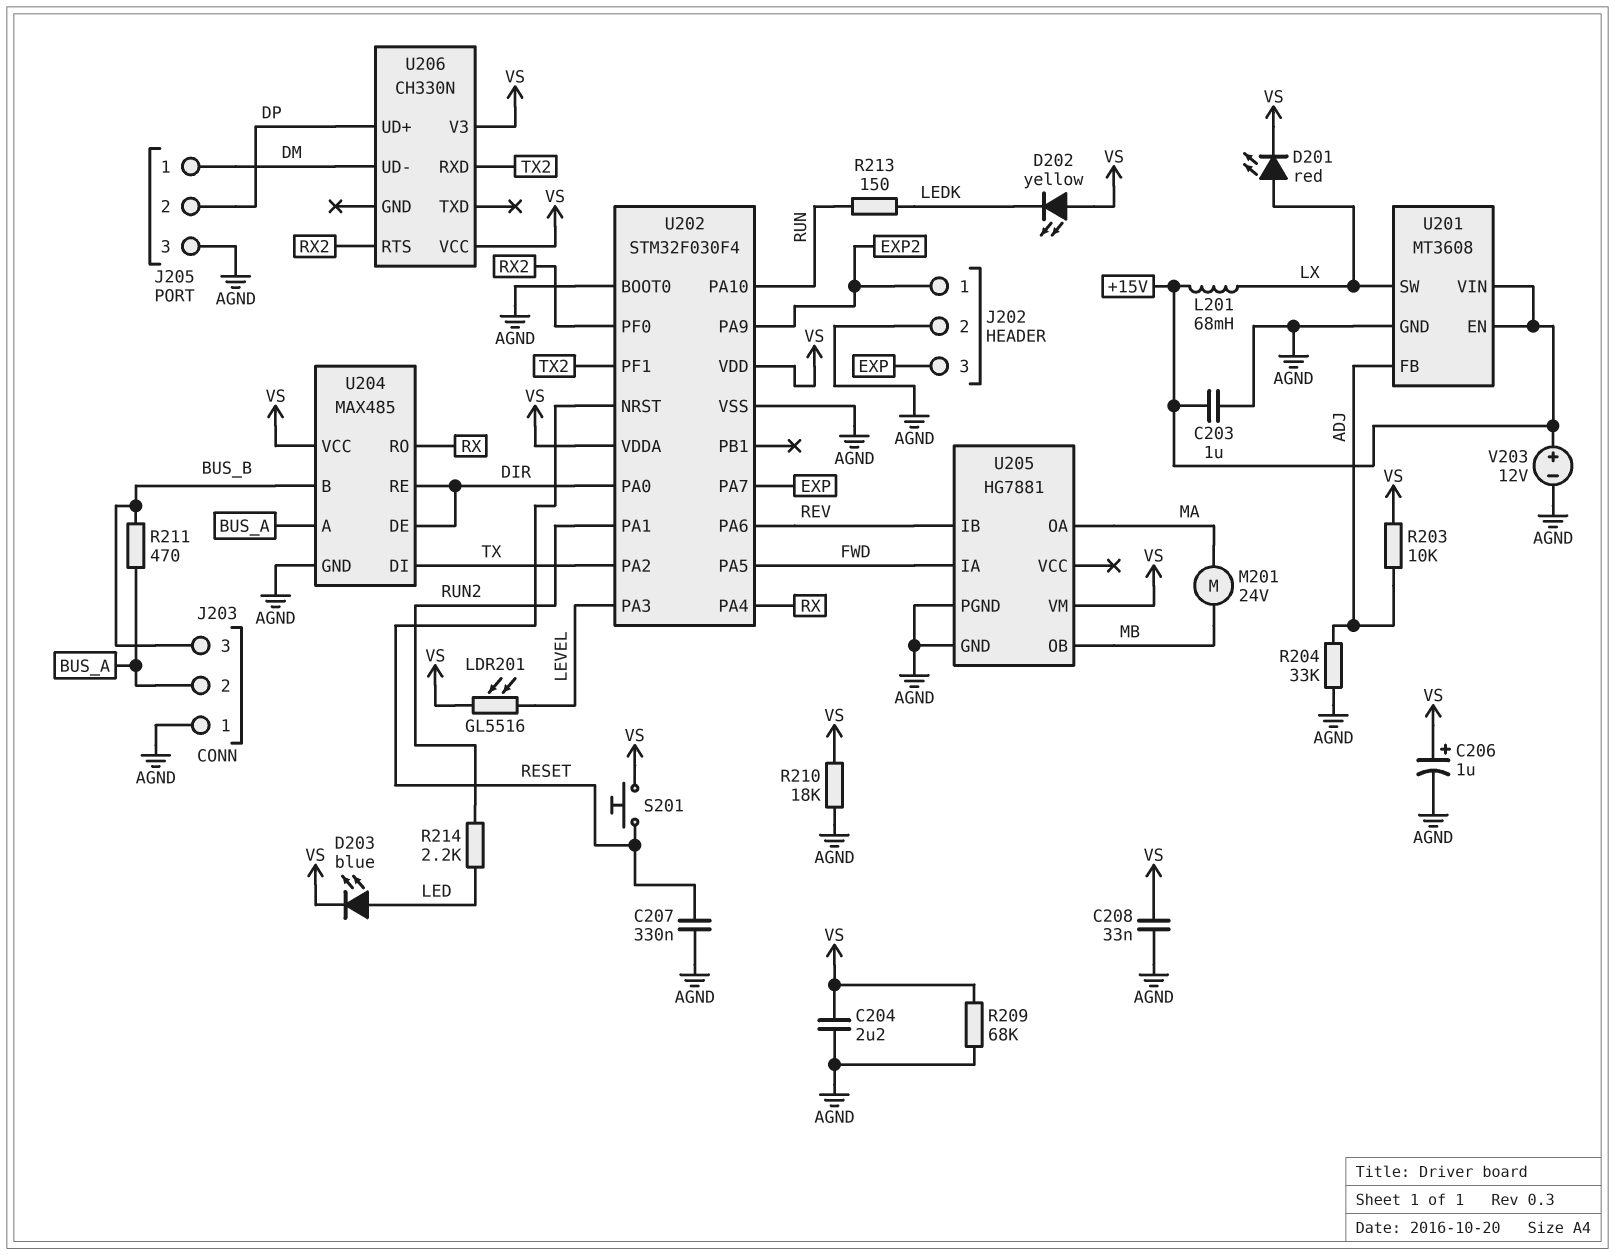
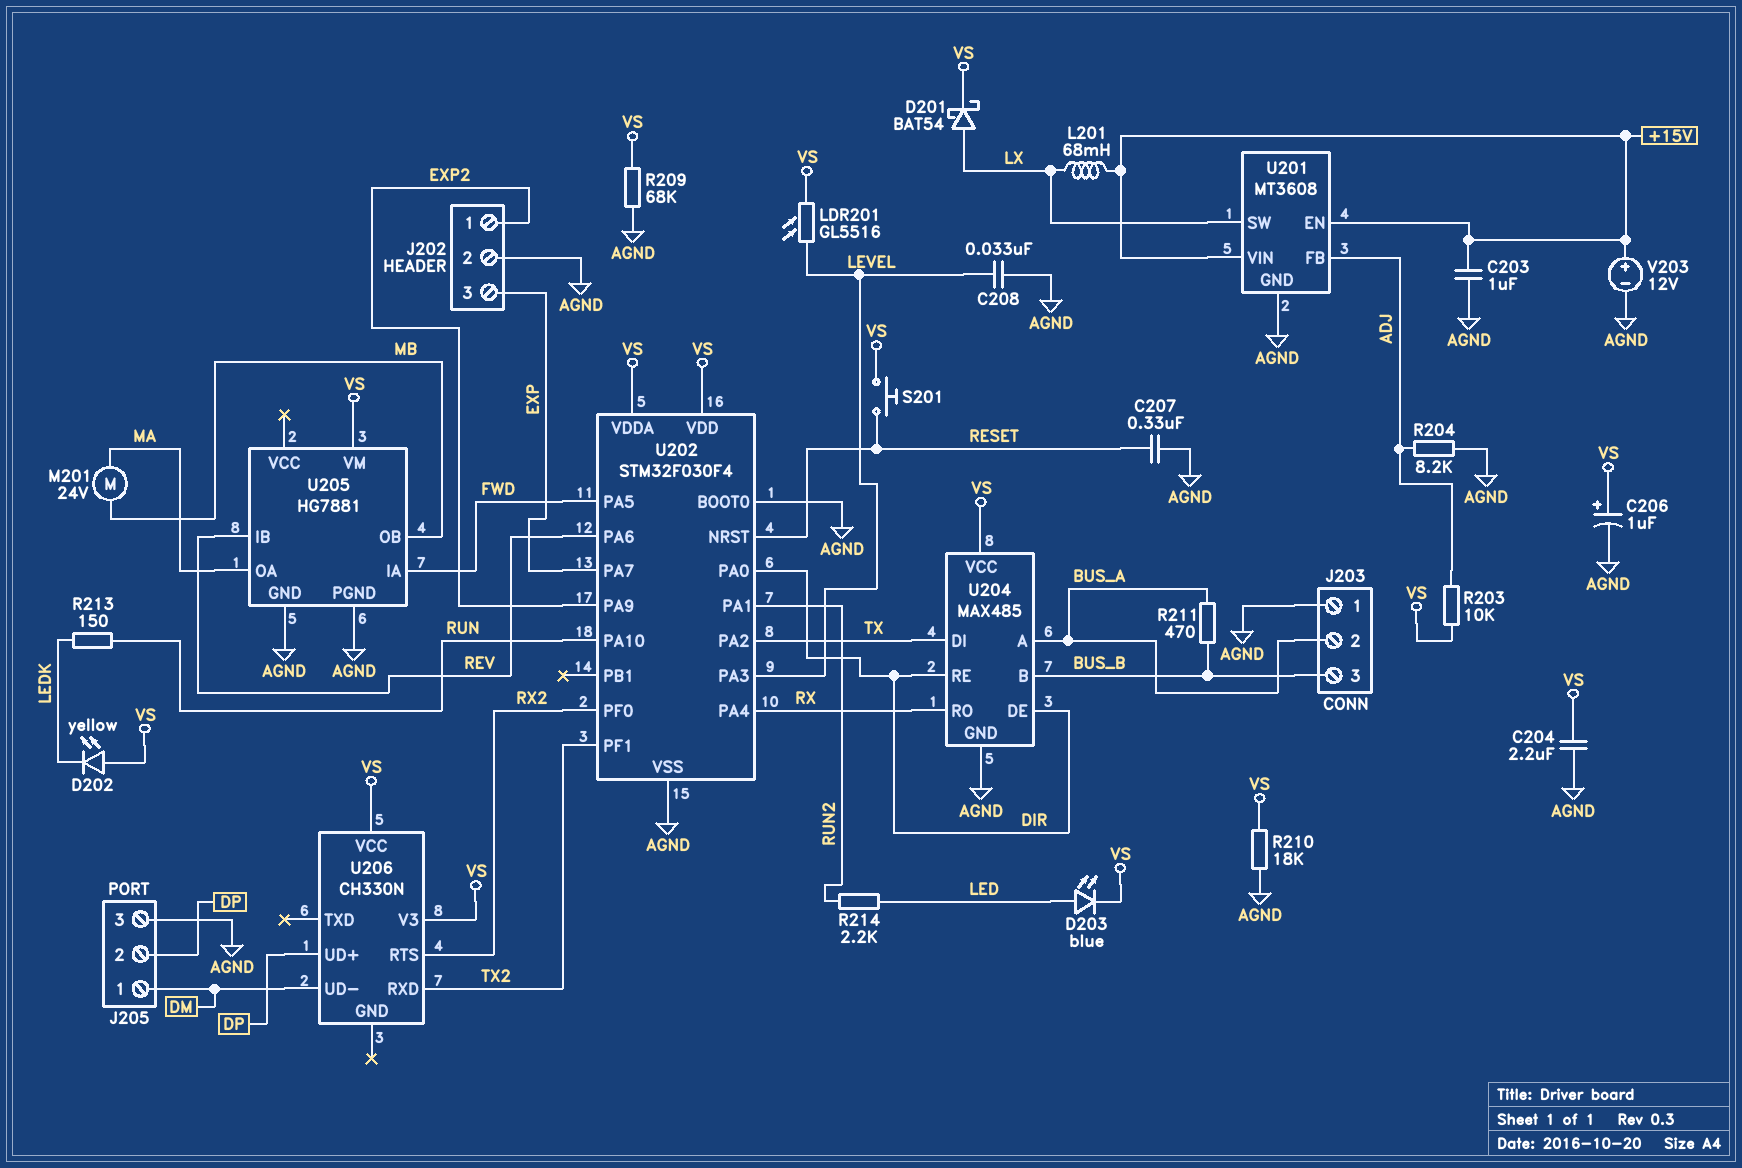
C208: 33nF (AGND, VS) -> 33nF (AGND, LEVEL)
D201: LED red (A LX, K VS) -> schottky BAT54 (A LX, K VS)
R204: 33k (ADJ, AGND) -> 8.2k (ADJ, AGND)

